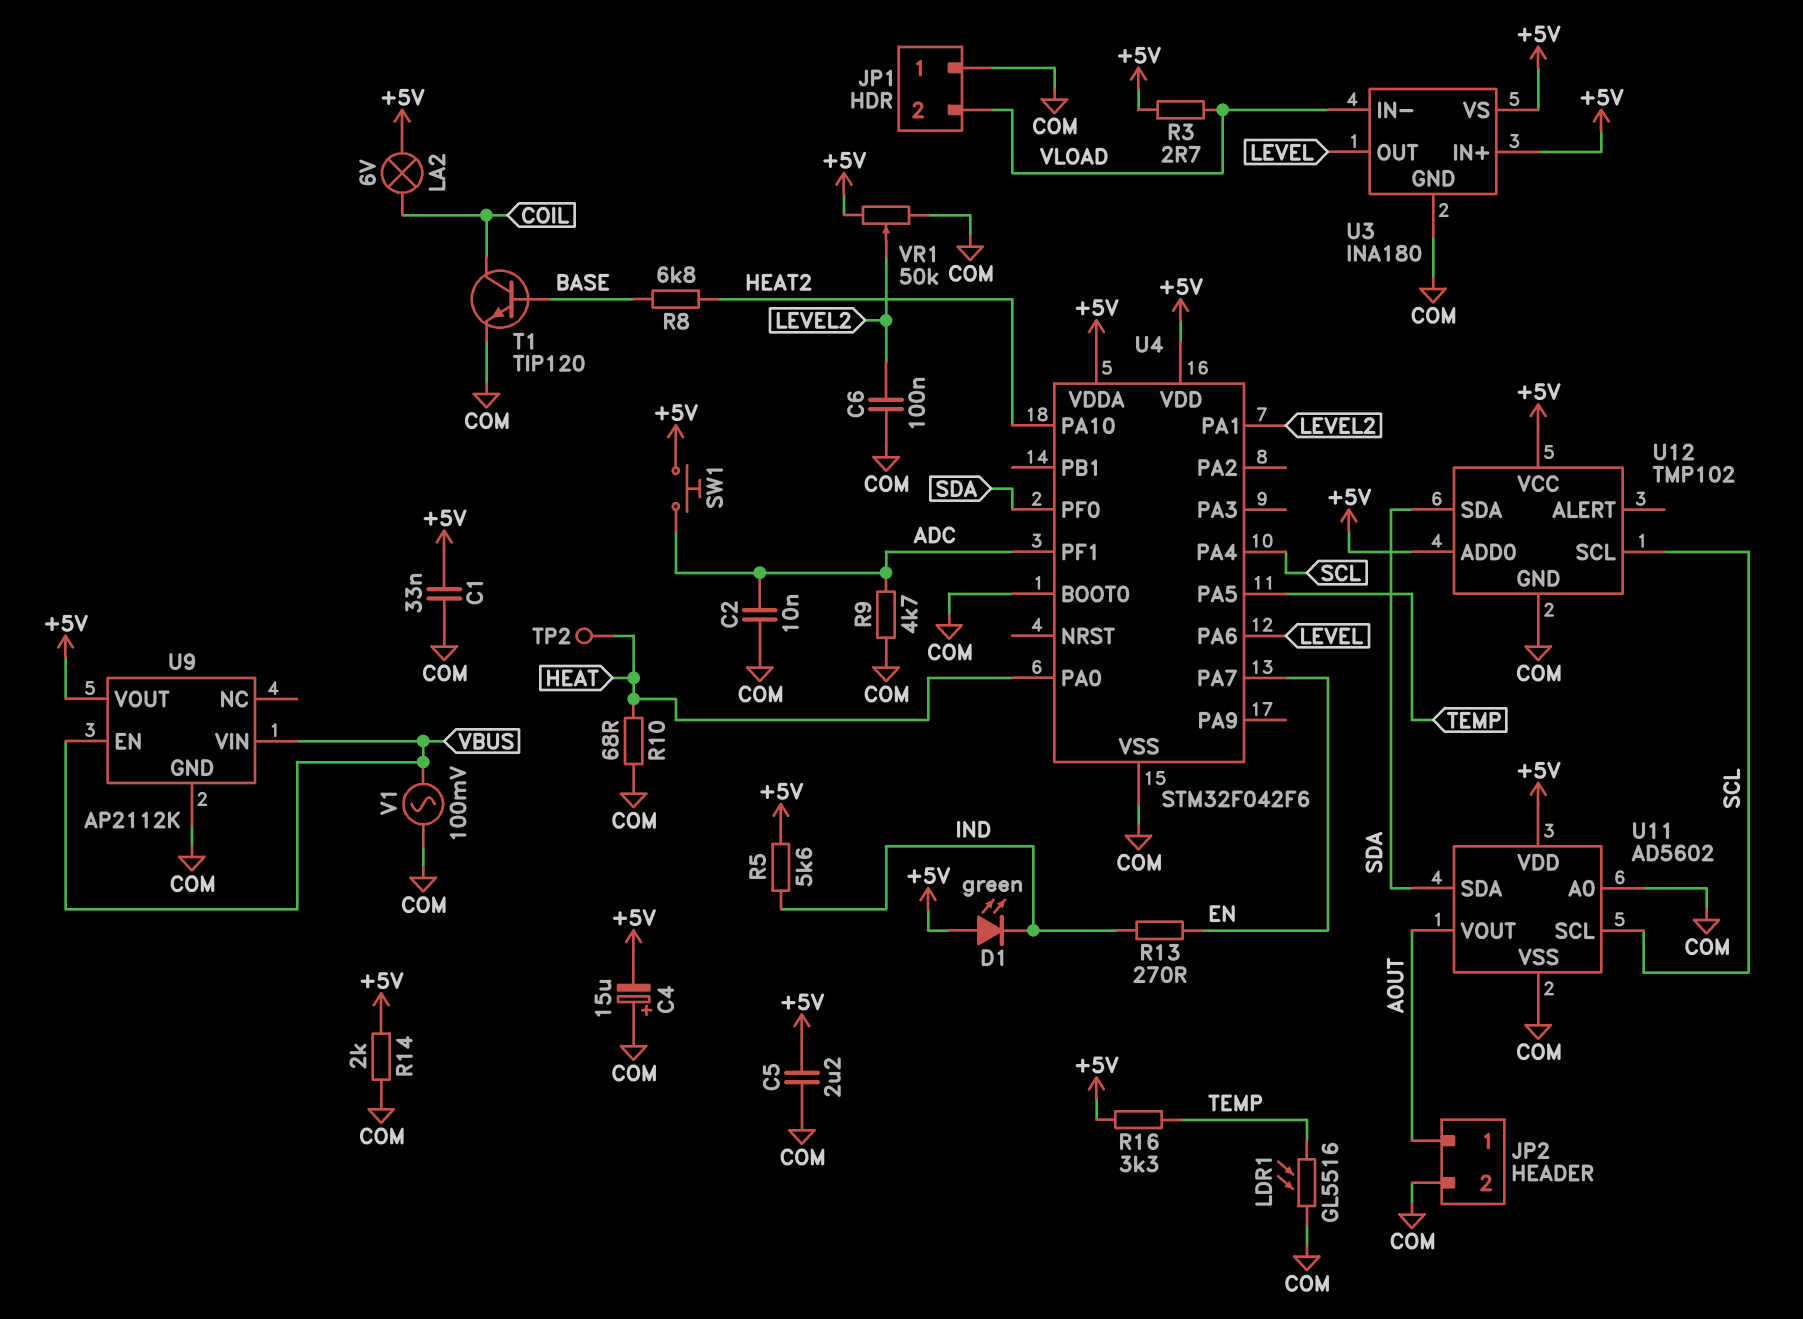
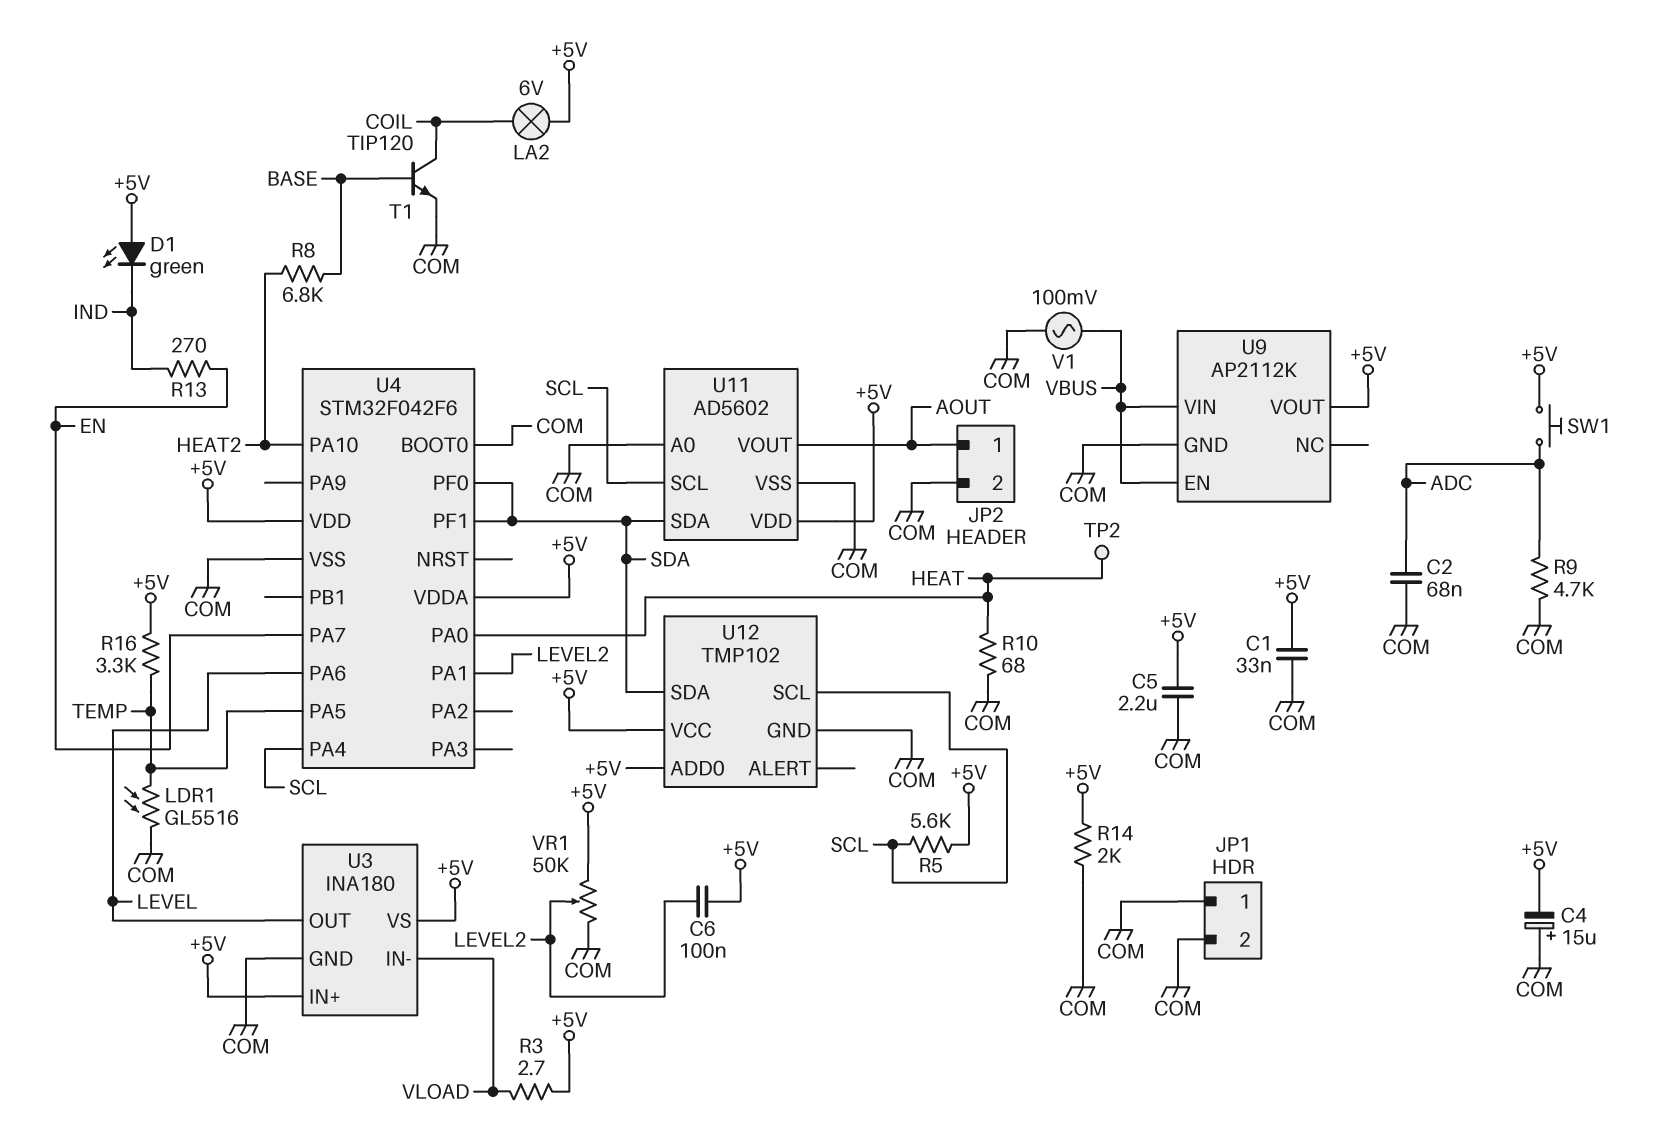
C2: 10nF (ADC, COM) -> 68nF (ADC, COM)
C6: 100nF (COM, LEVEL2) -> 100nF (+5V, LEVEL2)
JP1 pin 2: VLOAD -> COM
R5: 5.6k (+5V, IND) -> 5.6k (+5V, SCL)
U4 pin PF1: ADC -> SDA

